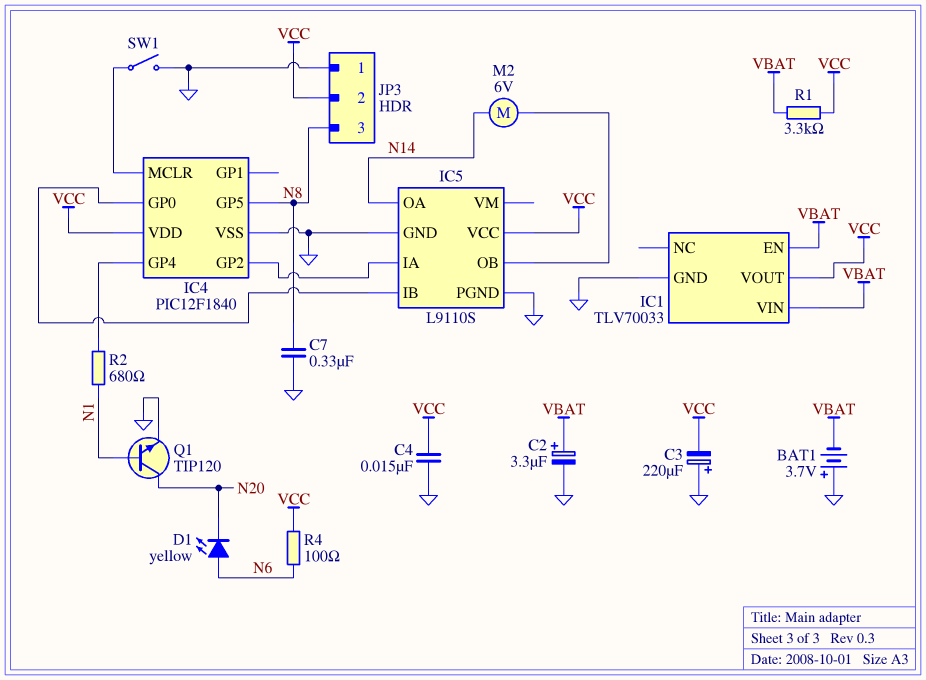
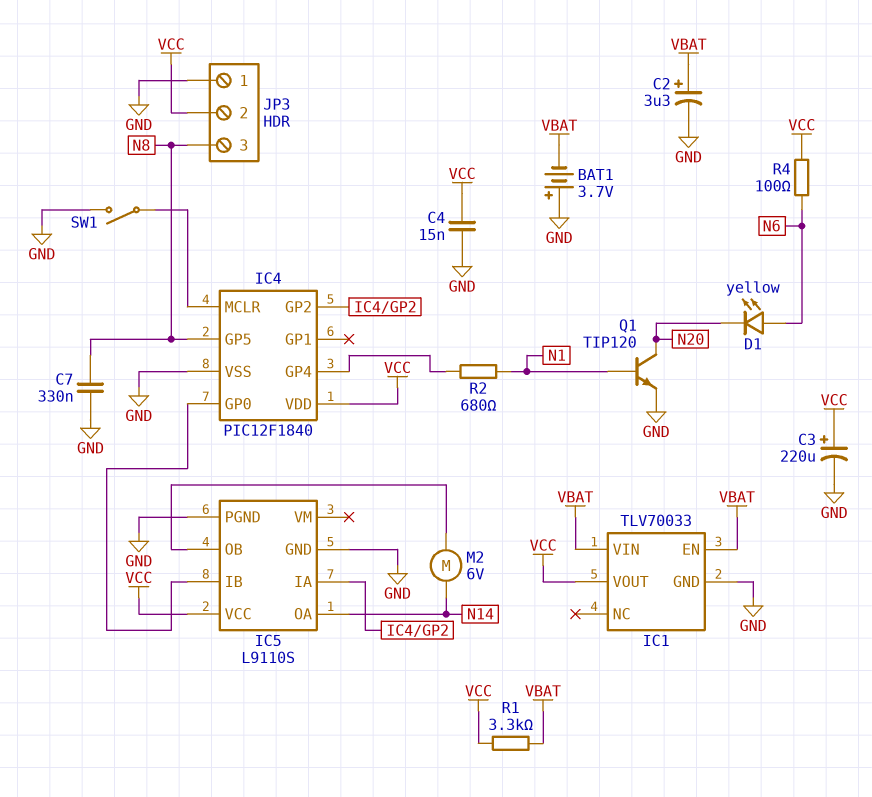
C3: 220uF (plus GND, minus VCC) -> 220uF (plus VCC, minus GND)

